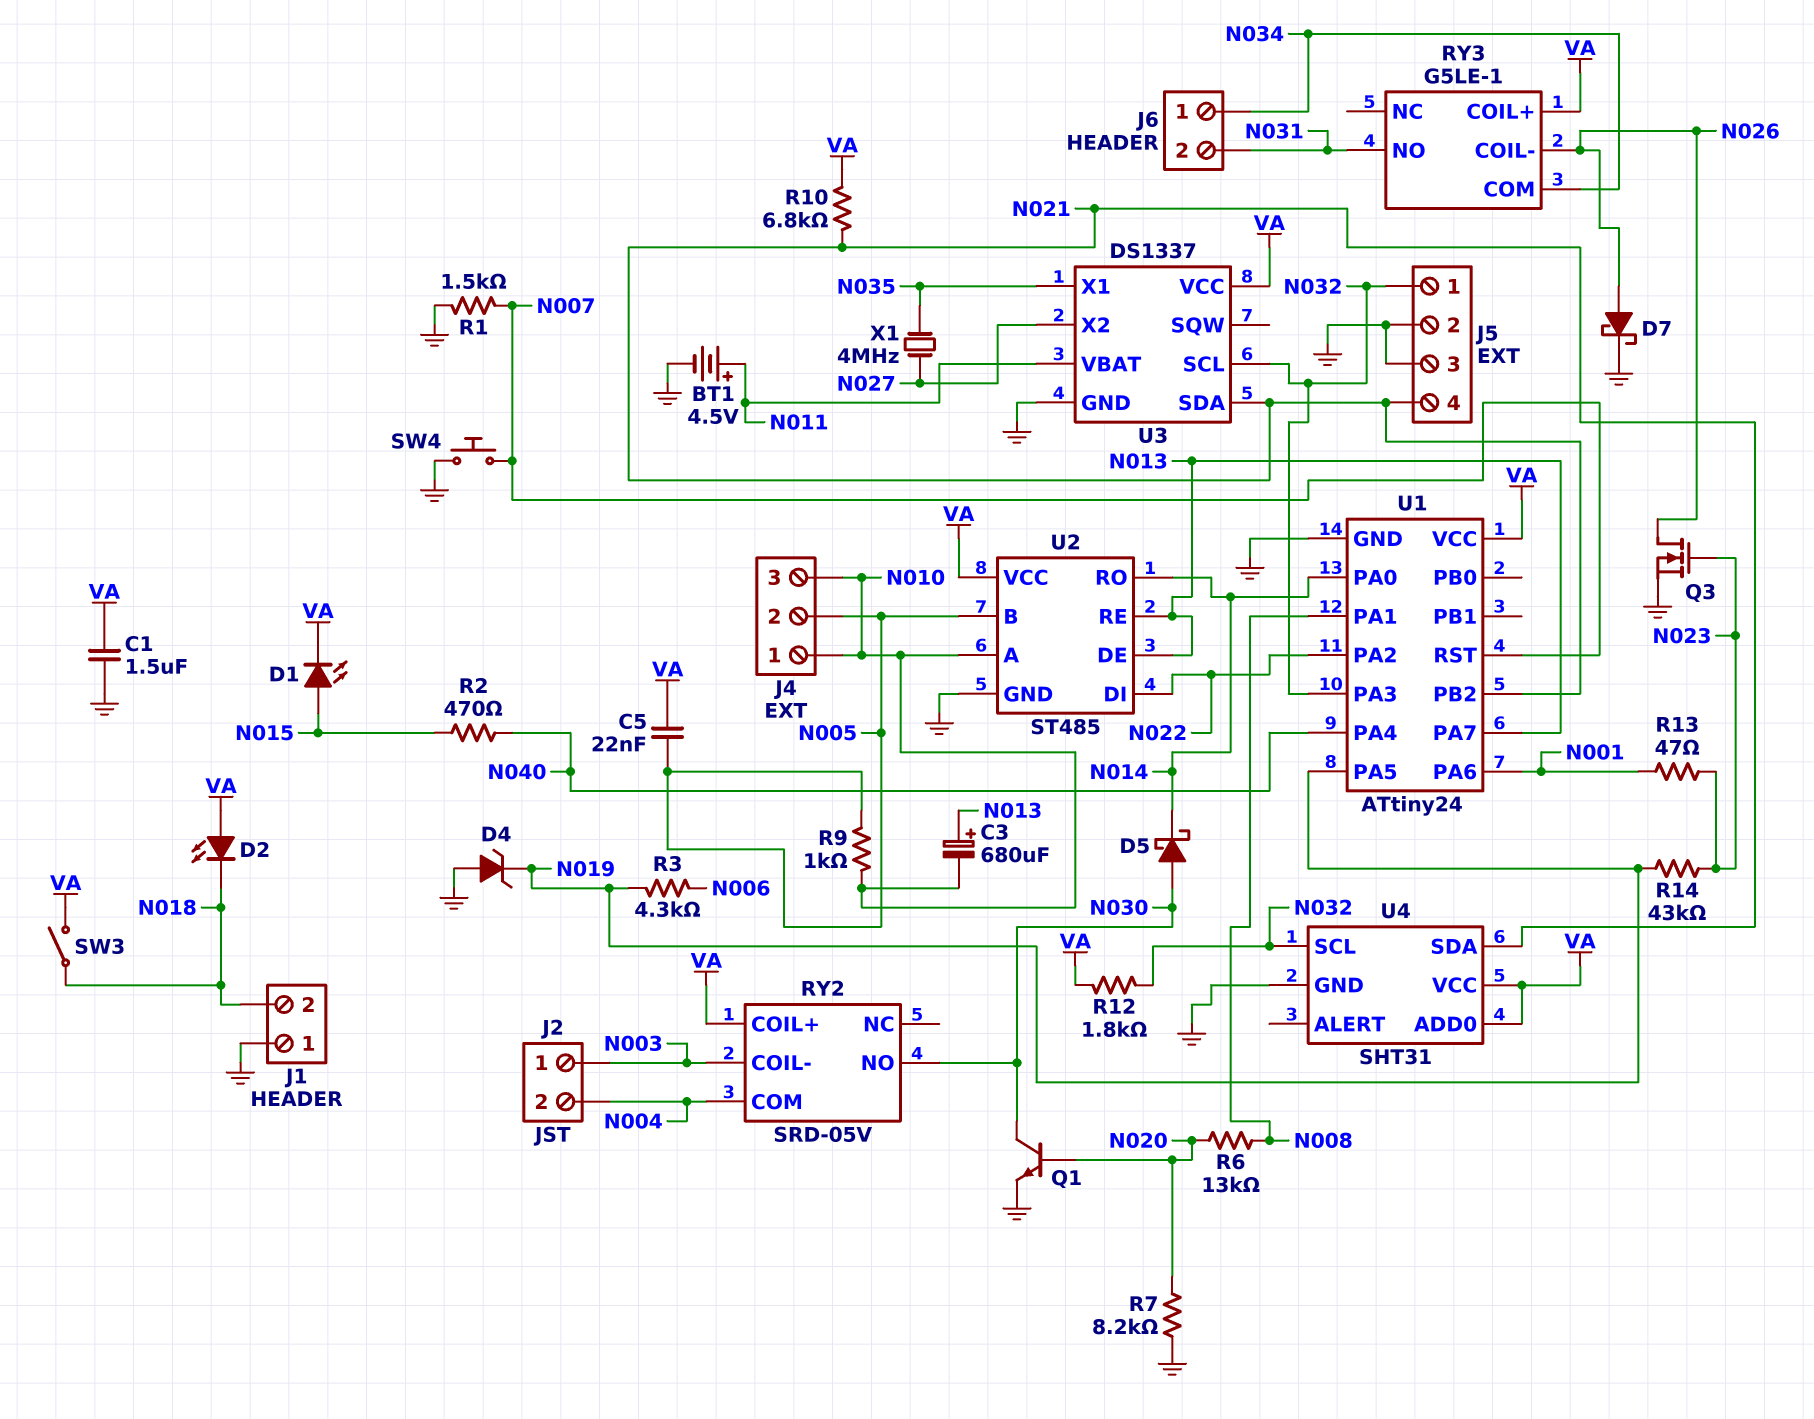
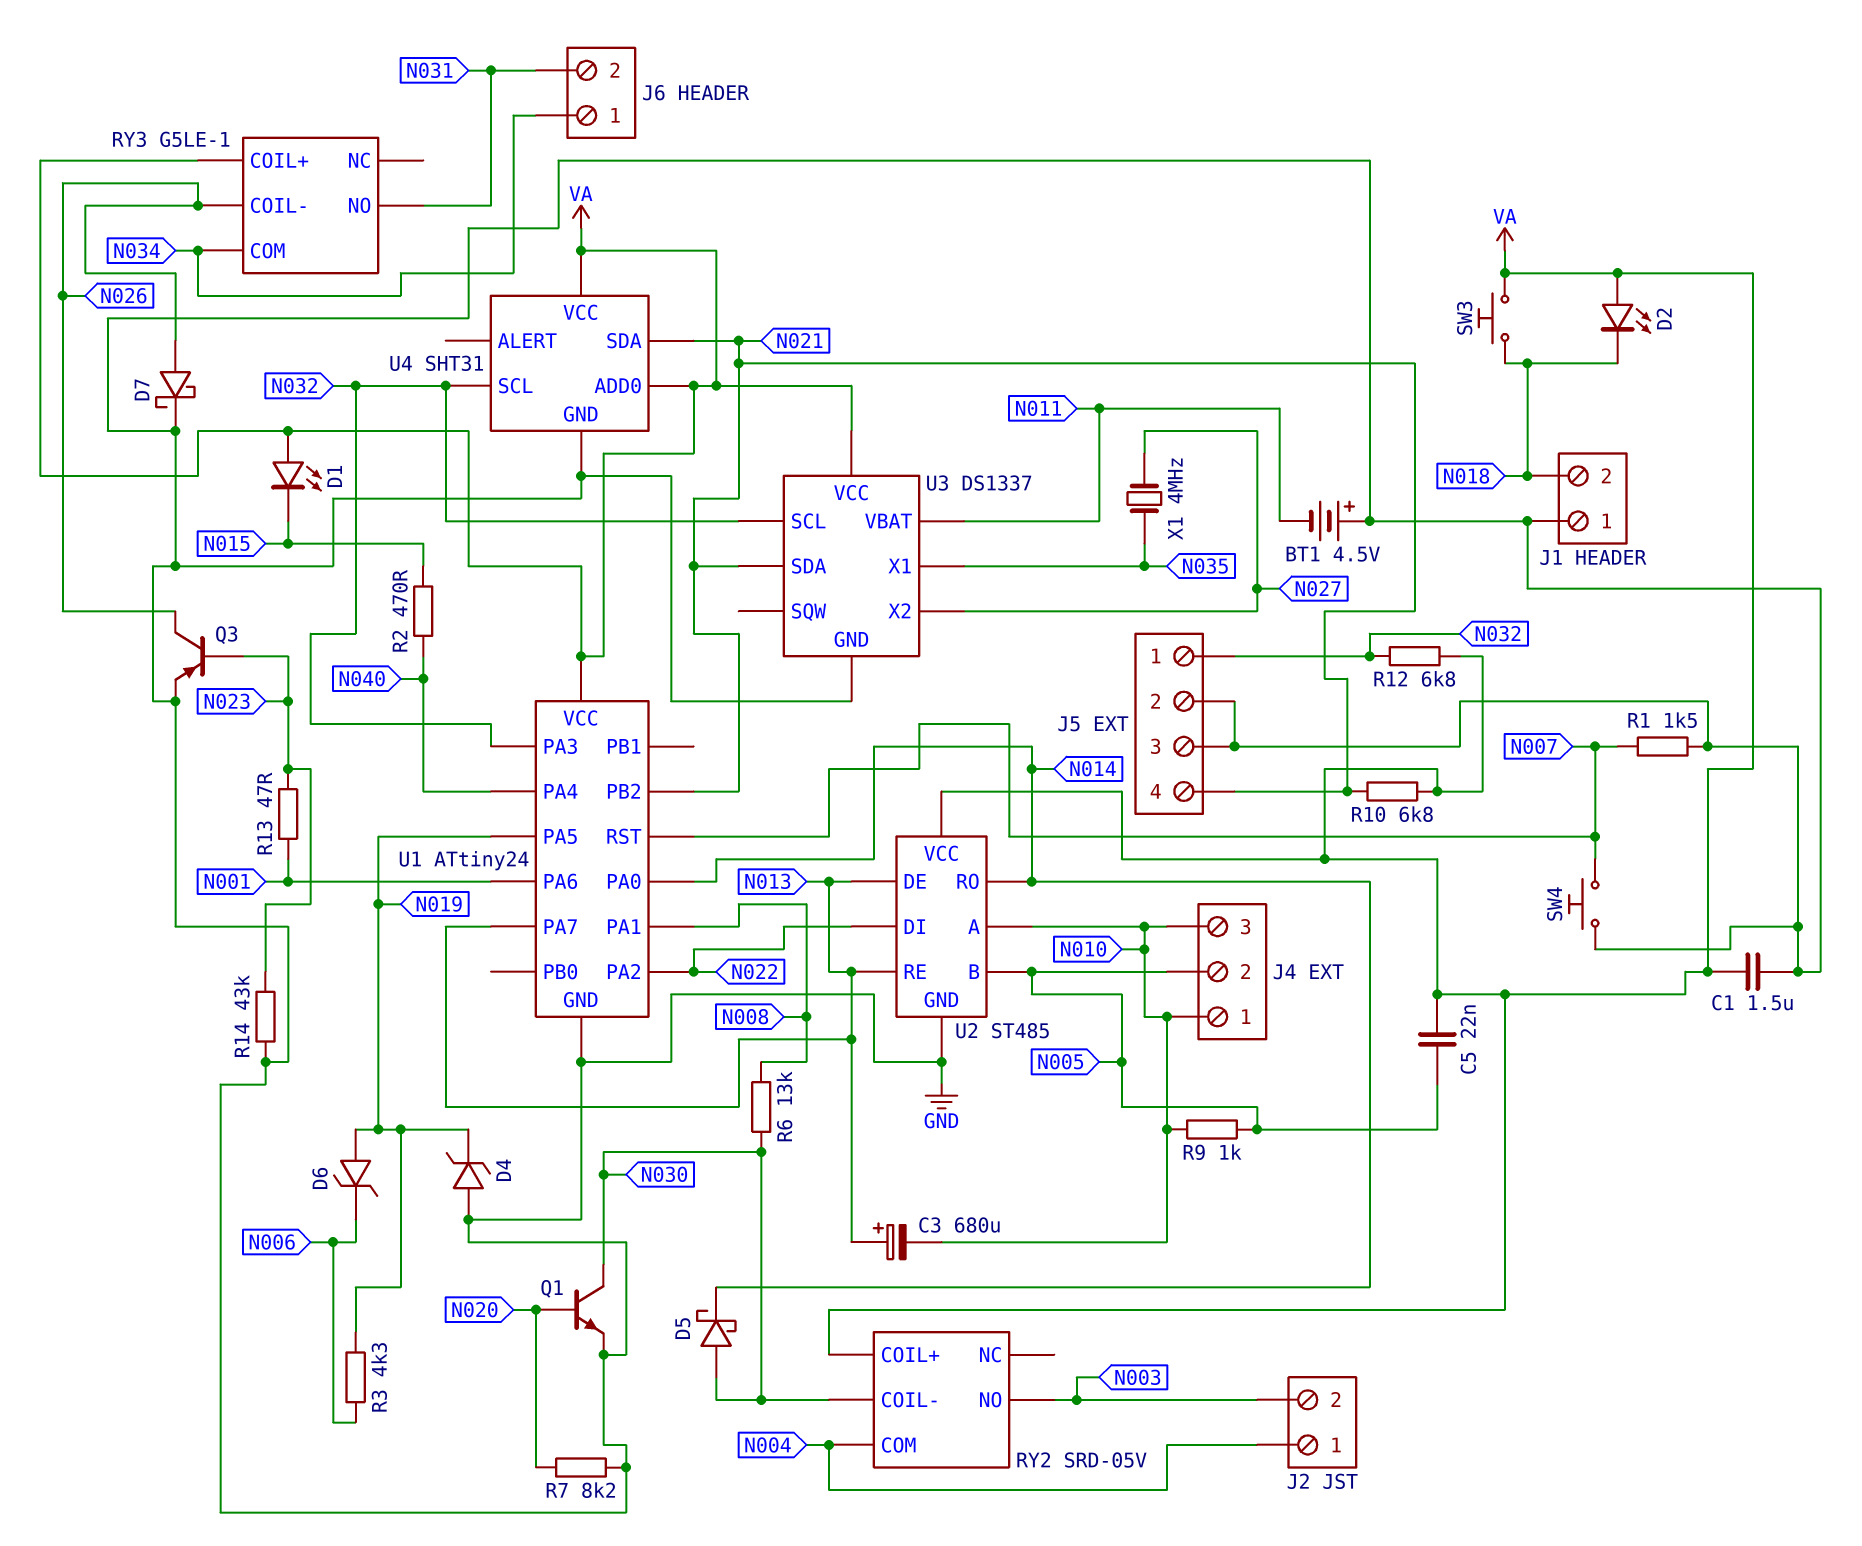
BT1: 4.5V (plus N011, minus GND) -> 4.5V (plus GND, minus N011)
D1: LED (A N015, K VA) -> LED (A VA, K N015)
D6: none -> zener (A N019, K N006)
J2 pin 1: N003 -> N004
J2 pin 2: N004 -> N003
Q3: NMOS (G N023, D N026, S GND) -> PNP (B N023, C N026, E GND)
R6: 13k (N008, N020) -> 13k (N008, N030)
R12: 1.8k (N032, VA) -> 6.8k (N032, VA)
R14: 43k (N019, N023) -> 43k (GND, N023)
RY2 pin COIL-: N003 -> N030
RY2 pin NO: N030 -> N003
SW3: switch (N018, VA) -> button (N018, VA)

